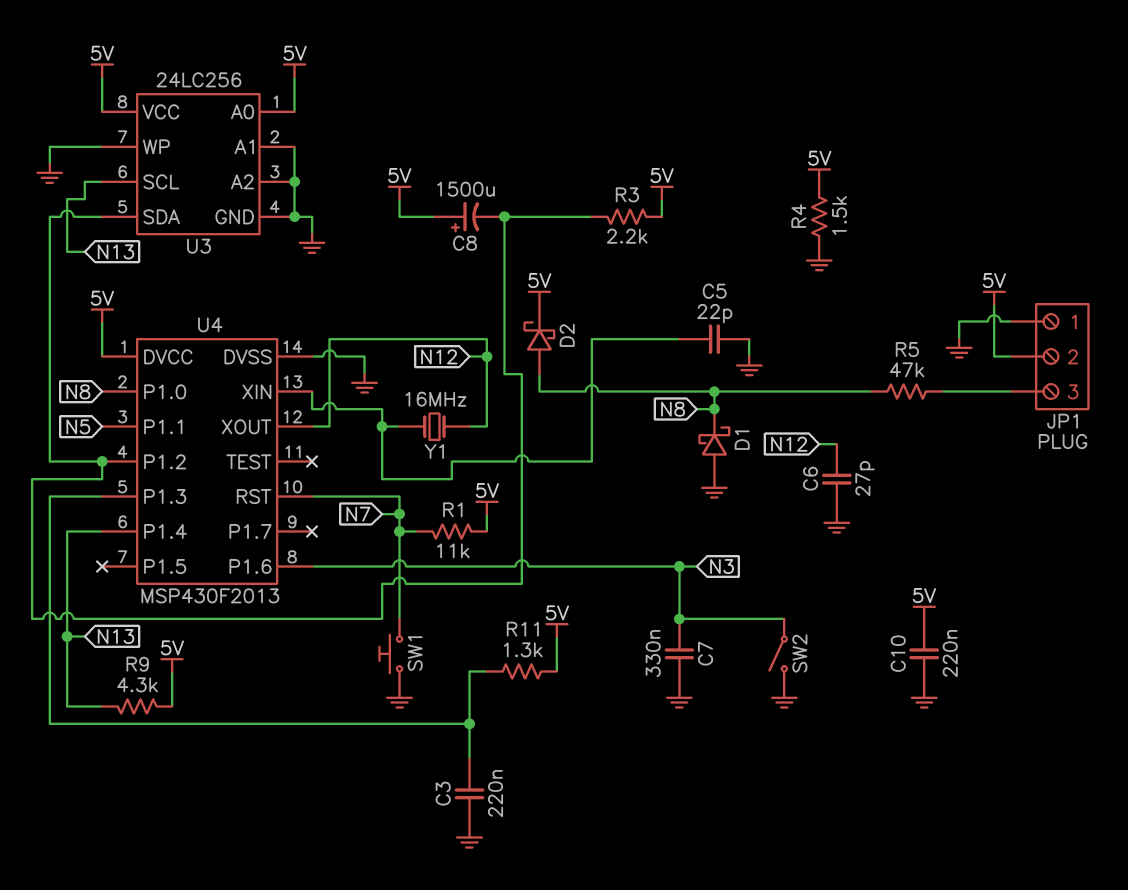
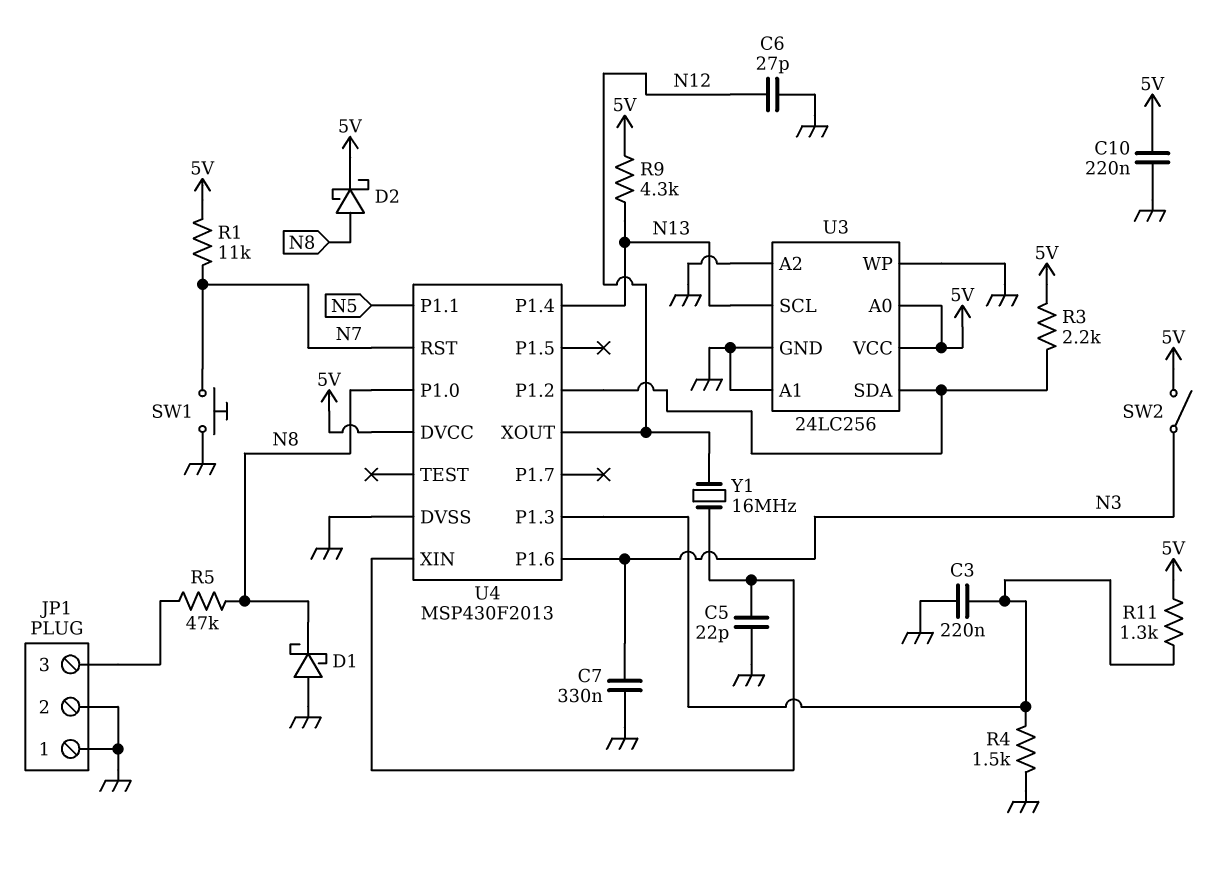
C8: 1500uF (plus 5V, minus U3/SDA) -> none
JP1 pin 2: 5V -> GND
R4: 1.5k (5V, GND) -> 1.5k (GND, U4/P1.3)
SW2: switch (GND, N3) -> switch (5V, N3)

